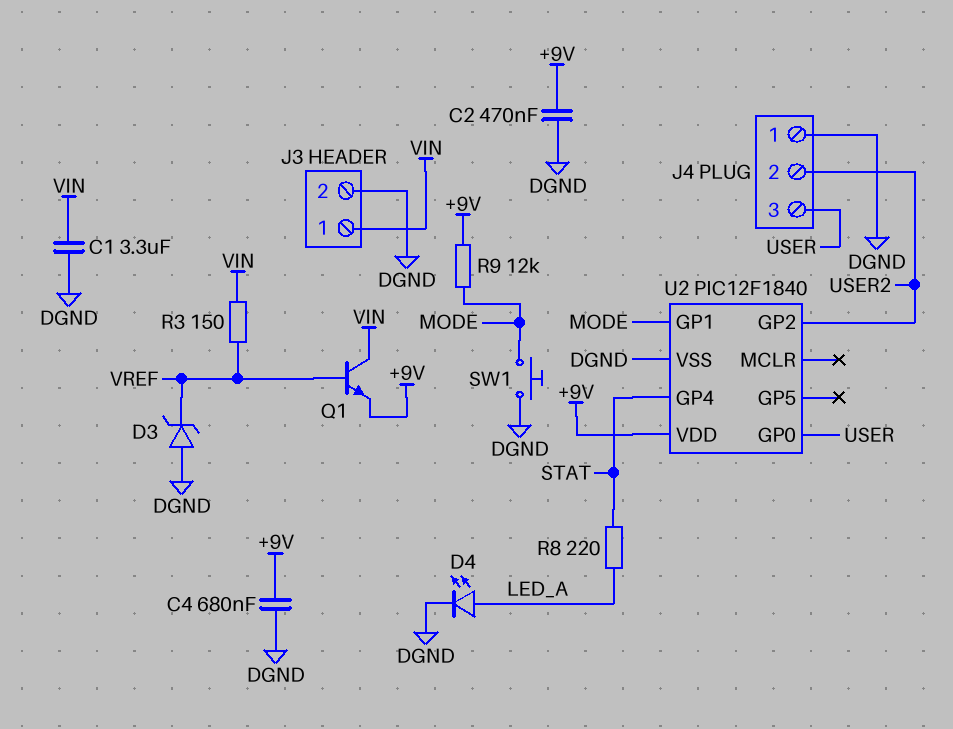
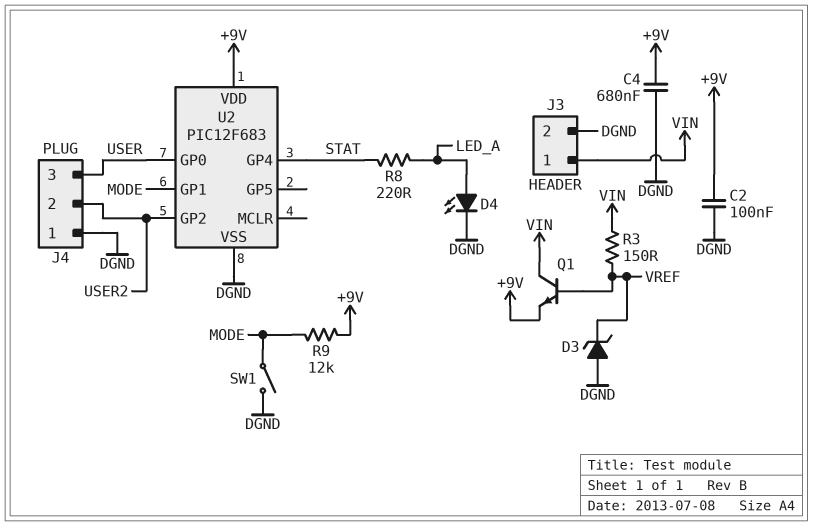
C1: 3.3uF (DGND, VIN) -> none
C2: 470nF (+9V, DGND) -> 100nF (+9V, DGND)
SW1: button (DGND, MODE) -> switch (DGND, MODE)
U2: PIC12F1840 -> PIC12F683

